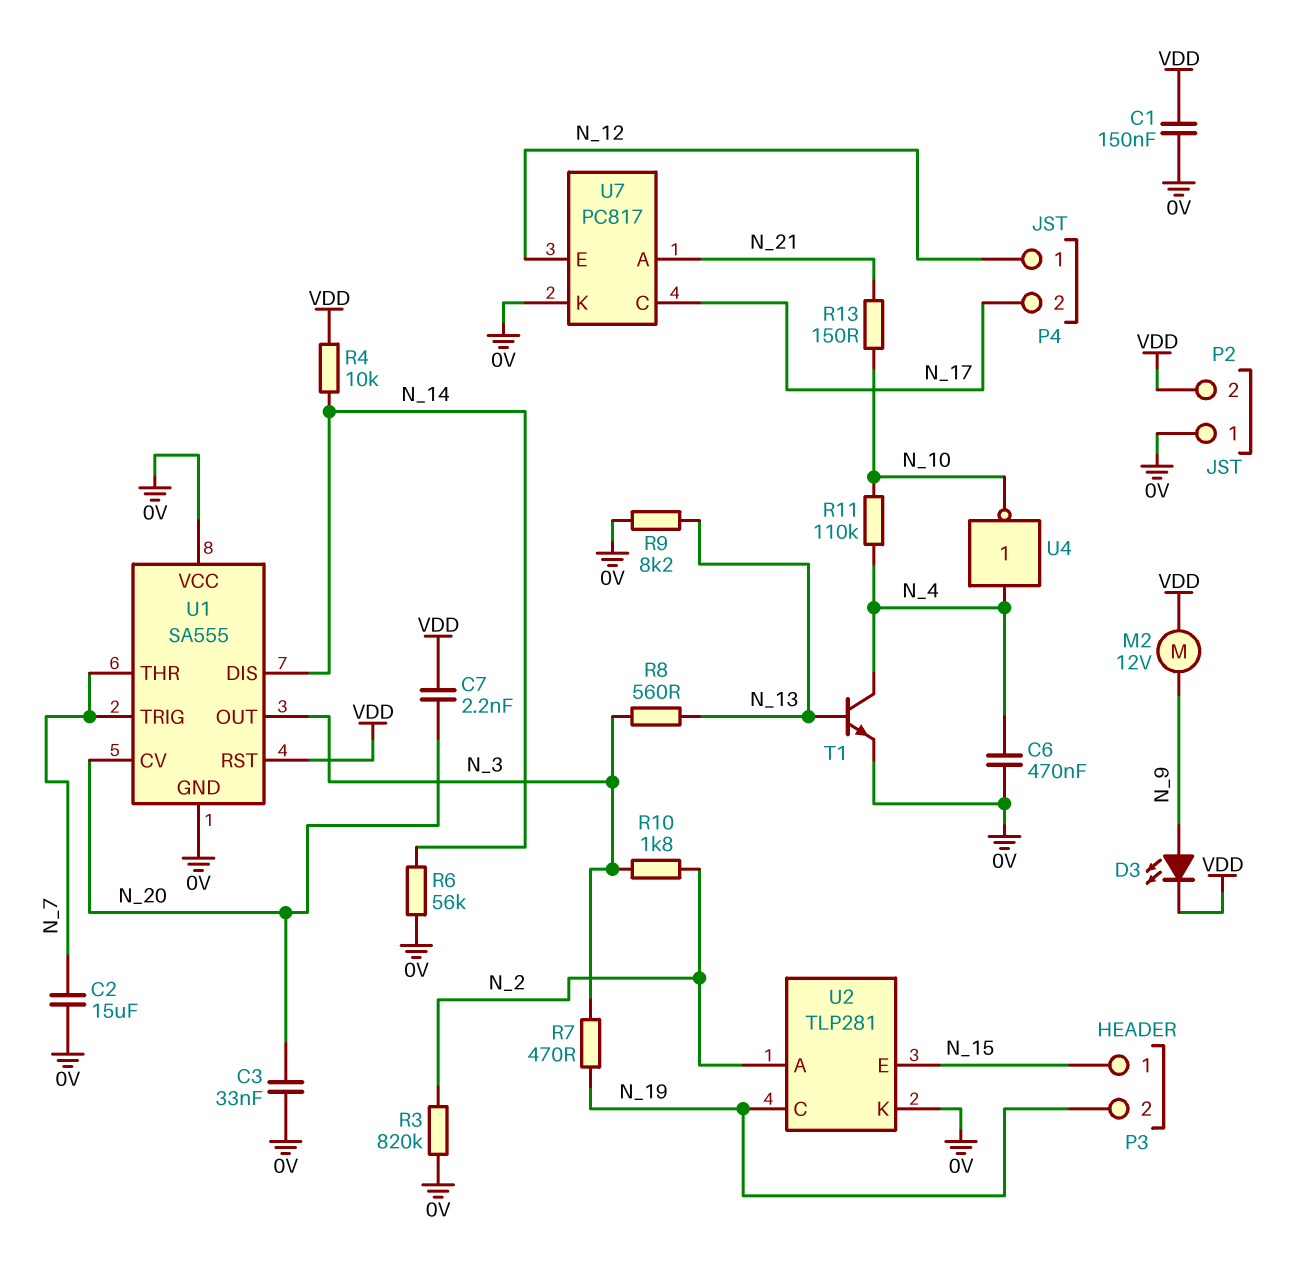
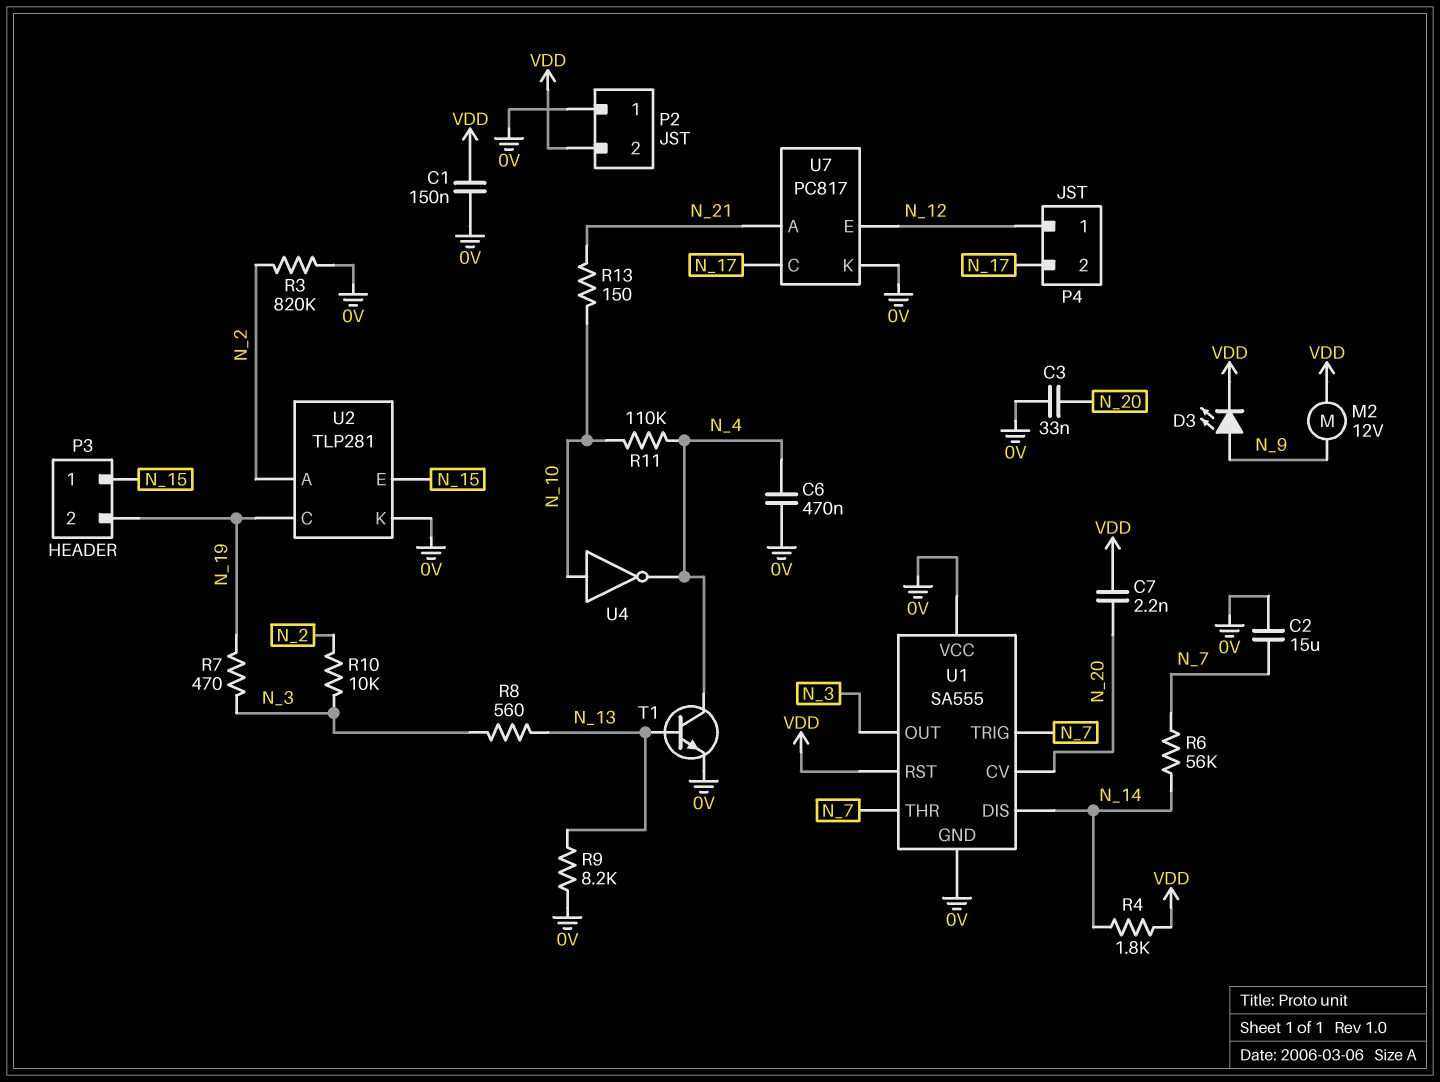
R4: 10k (N_14, VDD) -> 1.8k (N_14, VDD)
R6: 56k (0V, N_14) -> 56k (N_7, N_14)
R10: 1.8k (N_2, N_3) -> 10k (N_2, N_3)
U4: NOT (in N_4, out N_10) -> NOT (in N_10, out N_4)

